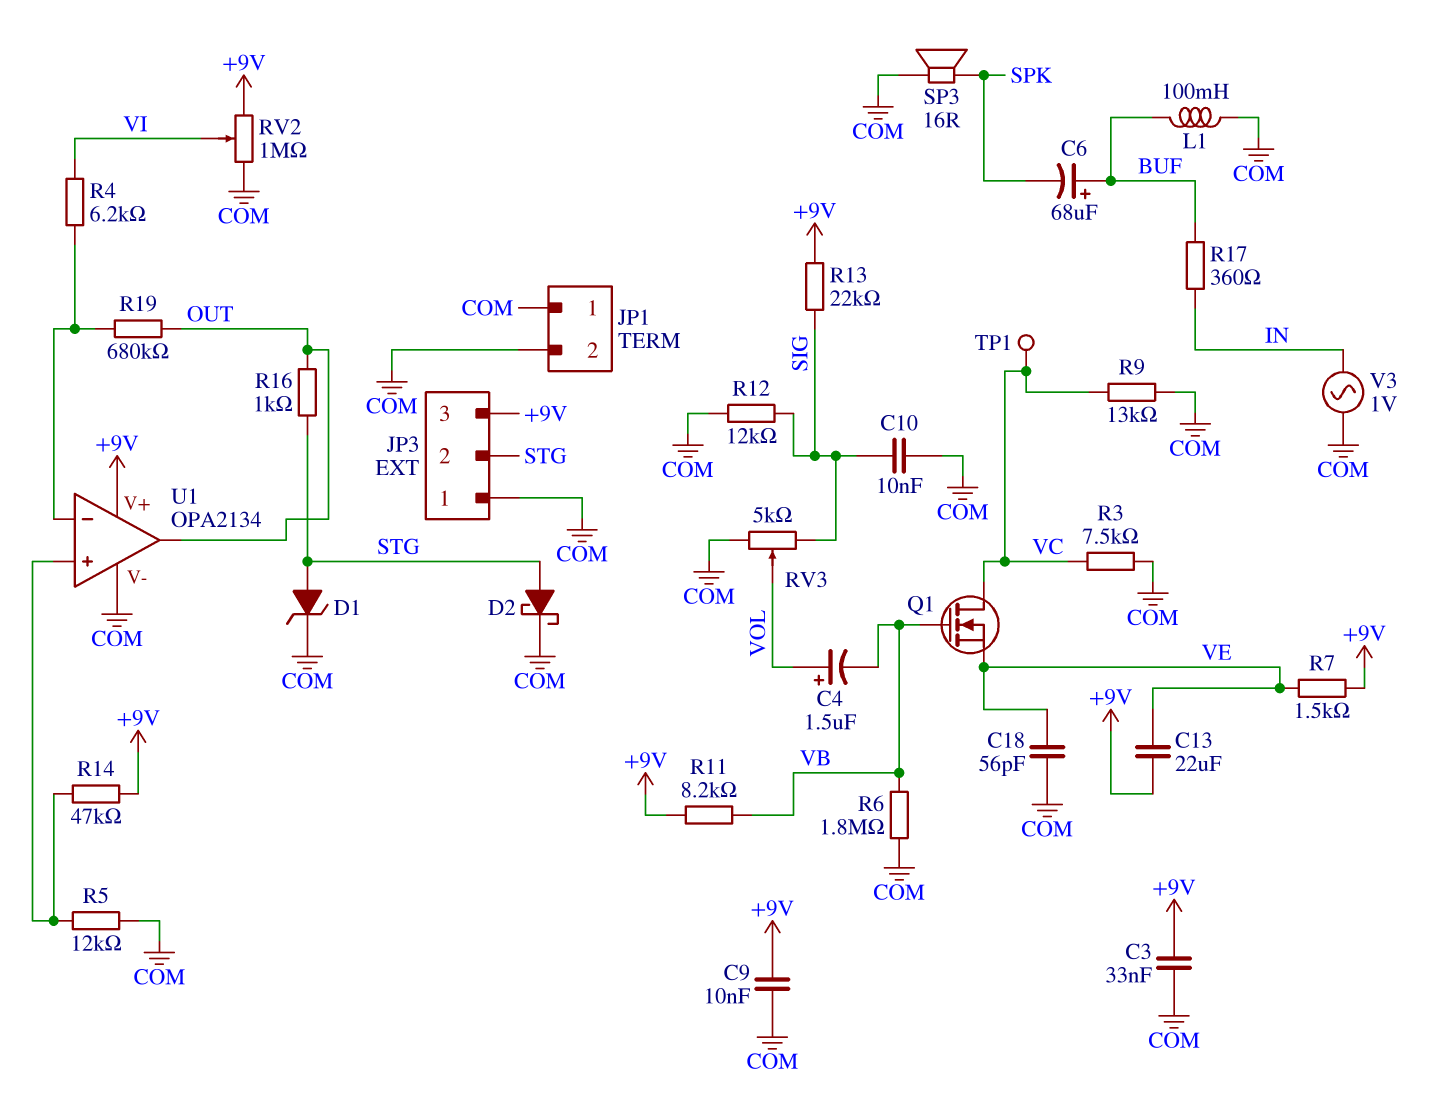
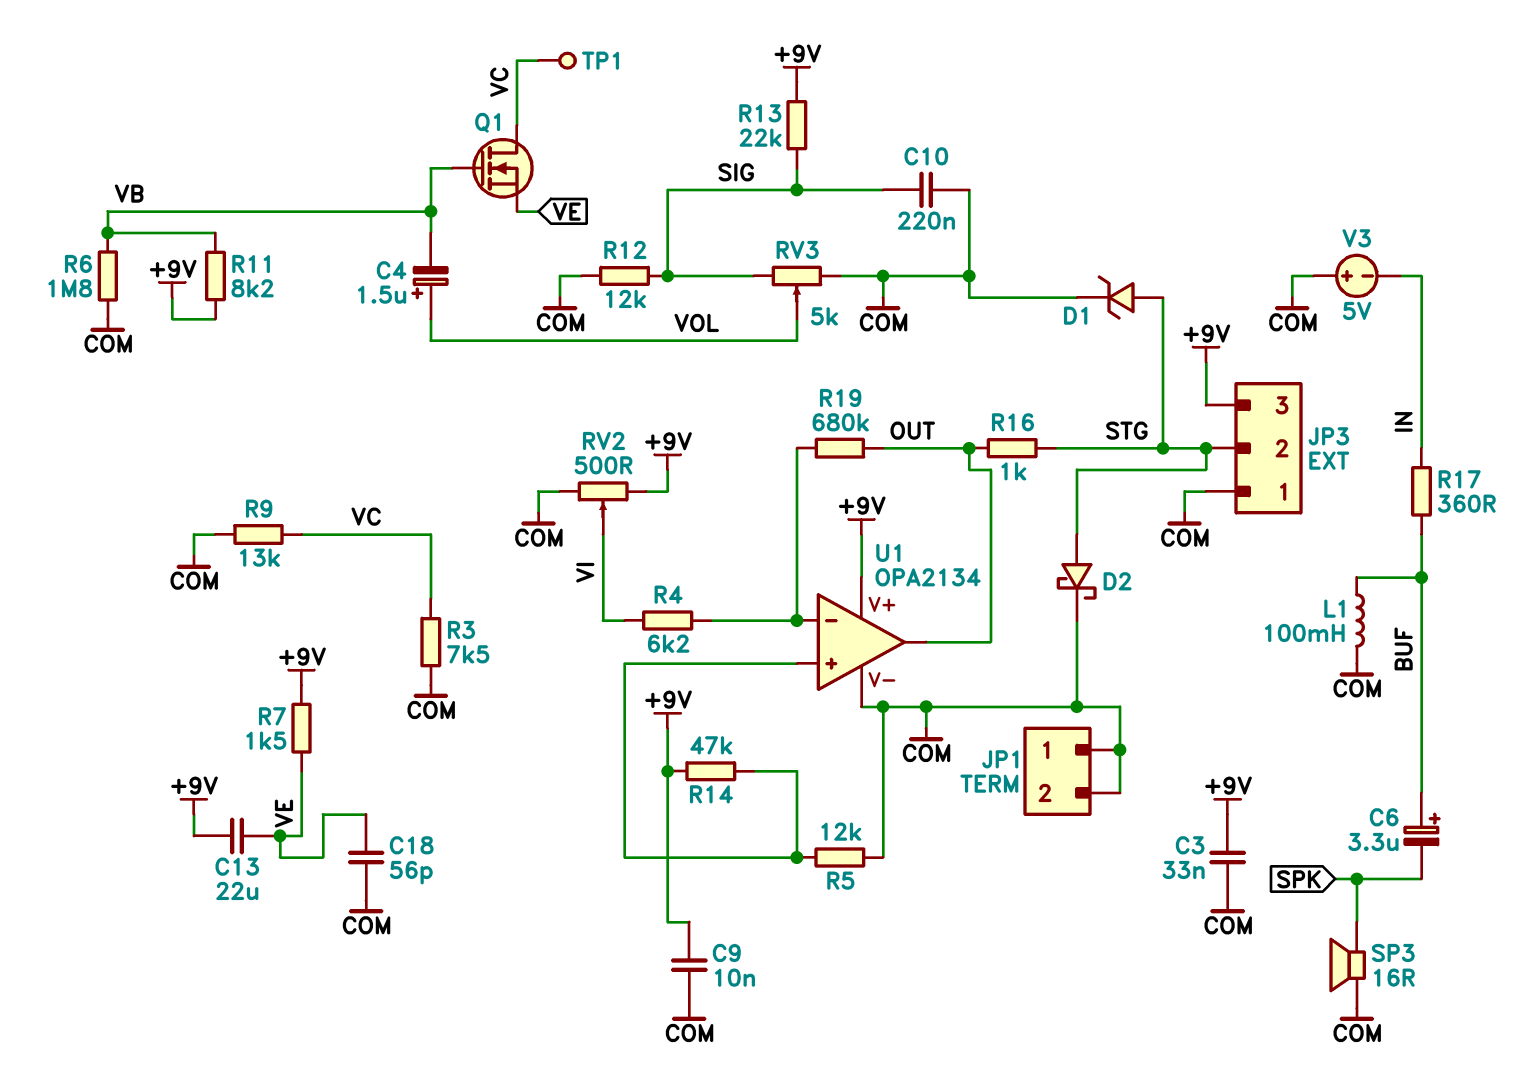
C6: 68uF (plus BUF, minus SPK) -> 3.3uF (plus BUF, minus SPK)
C10: 10nF (COM, SIG) -> 220nF (COM, SIG)
RV2: 1M (+9V, COM, wiper VI) -> 500 (+9V, COM, wiper VI)
V3: AC 1V (COM, IN) -> 5V (plus COM, minus IN)

